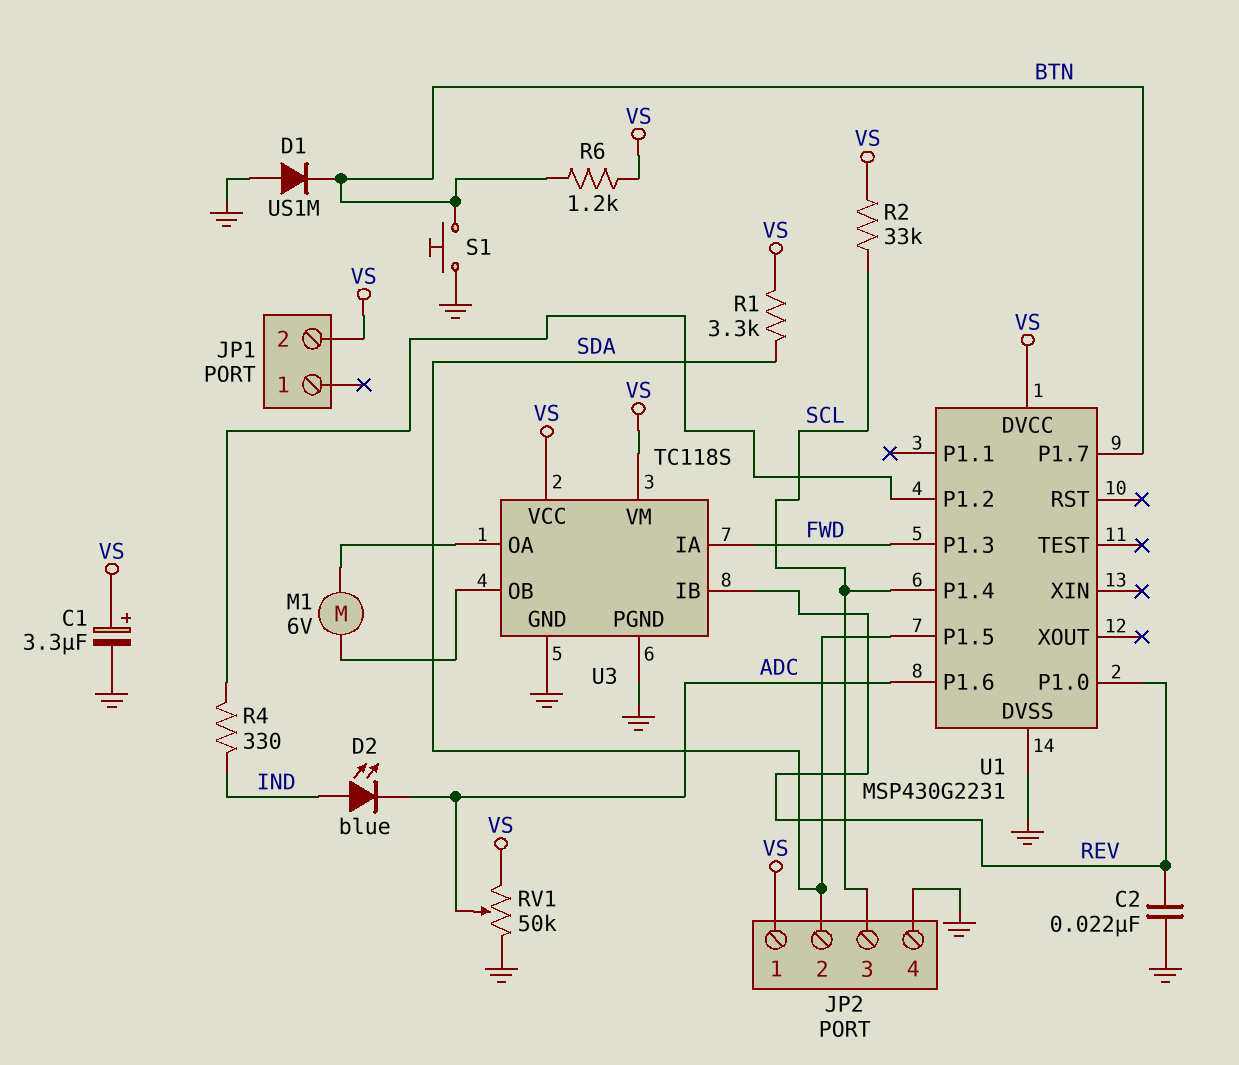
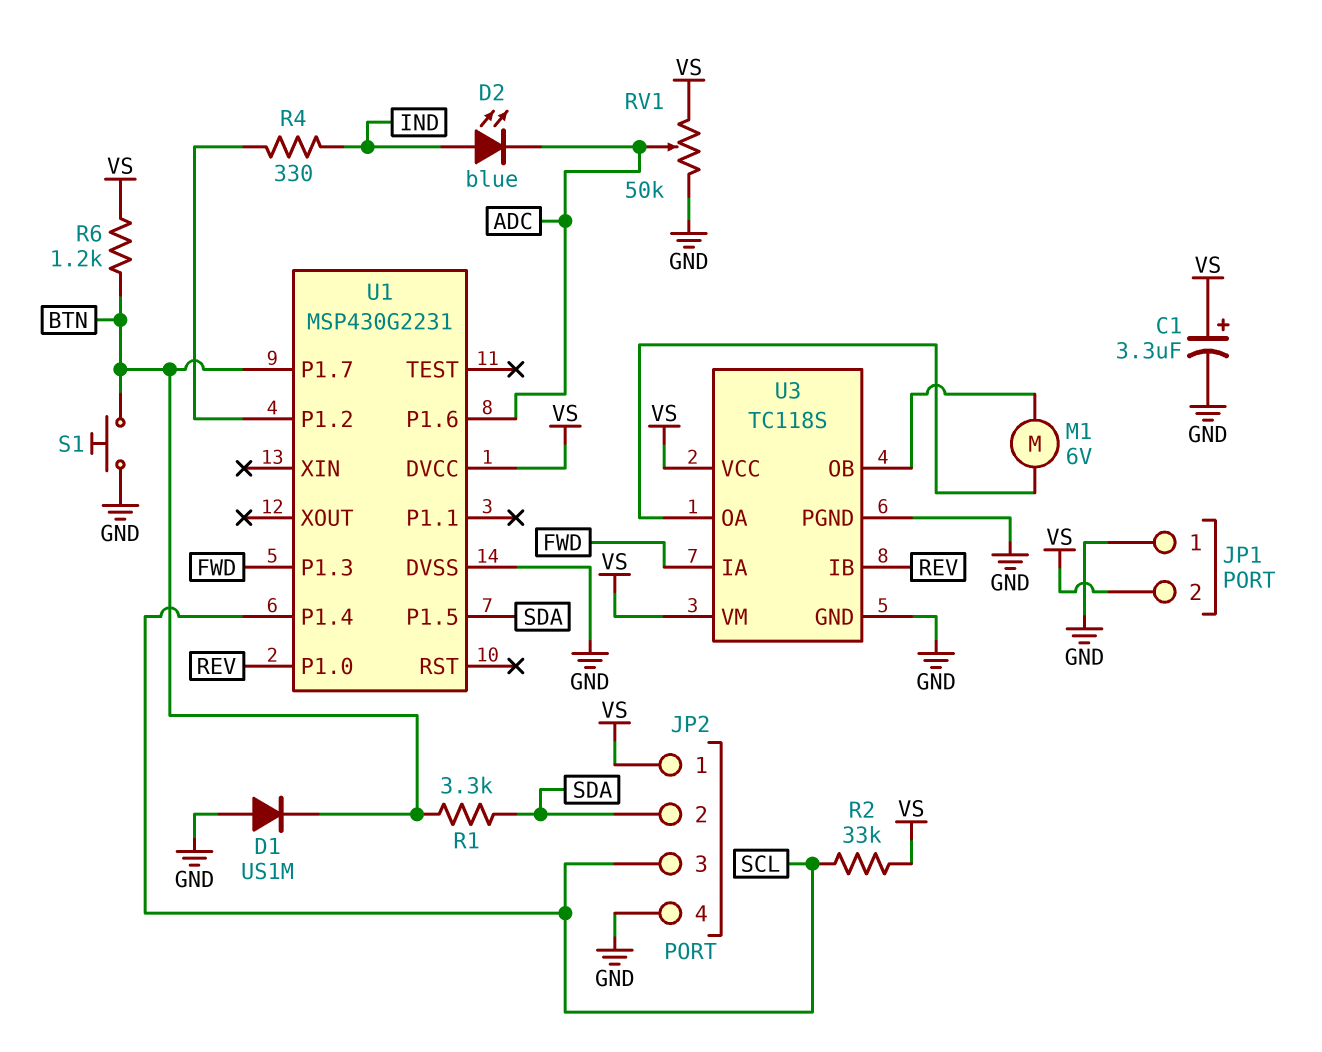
C2: 22nF (GND, REV) -> none
JP1 pin 1: none -> GND
R1: 3.3k (SDA, VS) -> 3.3k (BTN, SDA)

